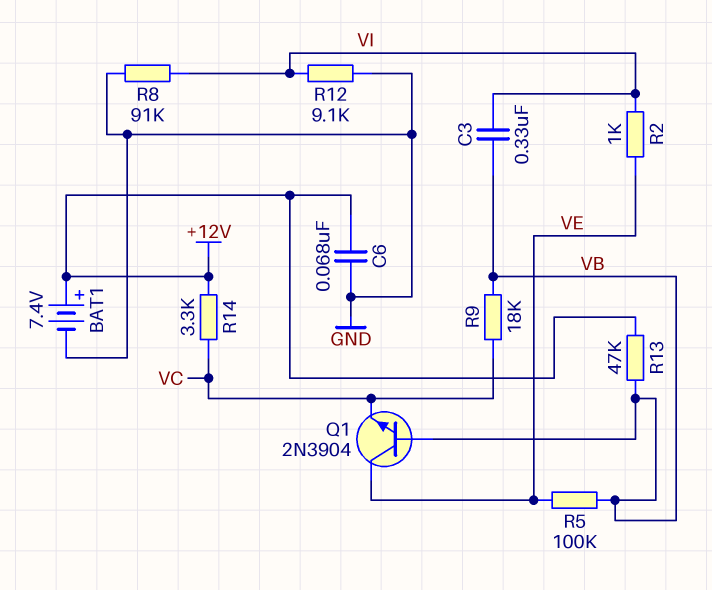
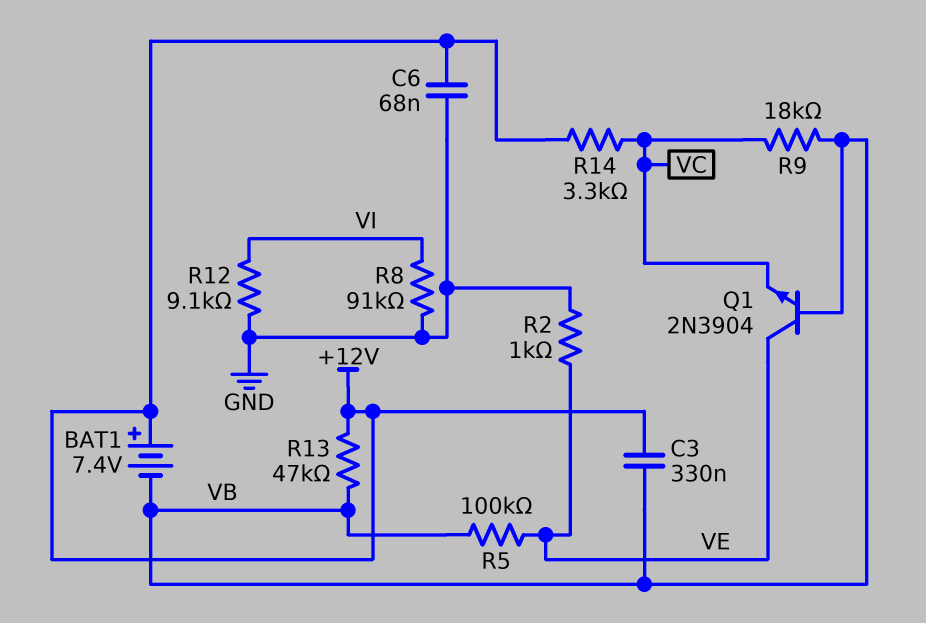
BAT1: 7.4V (plus +12V, minus GND) -> 7.4V (plus +12V, minus VB)
C3: 330nF (VB, VI) -> 330nF (+12V, VB)
R2: 1k (VE, VI) -> 1k (GND, VE)

